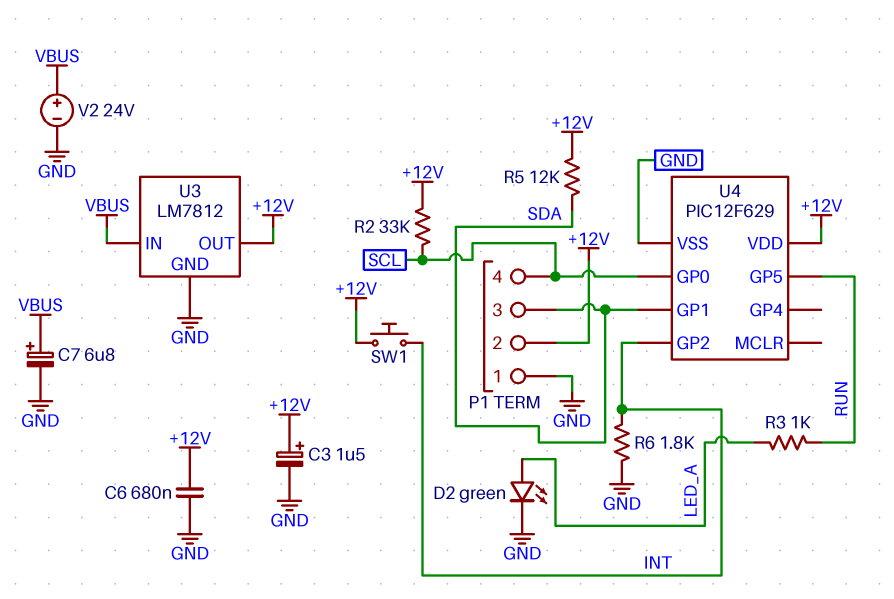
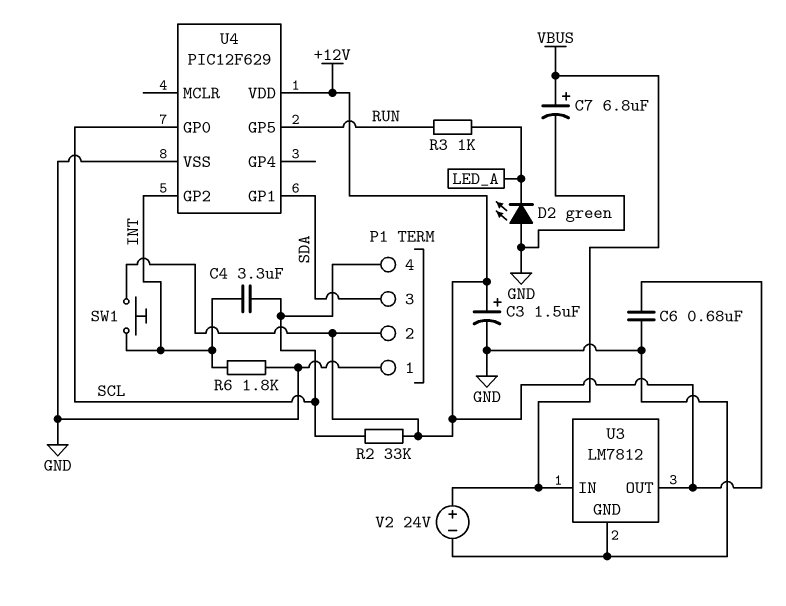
C4: none -> 3.3uF (INT, SCL)
D2: LED green (A LED_A, K GND) -> LED green (A GND, K LED_A)
R5: 12k (+12V, SDA) -> none

